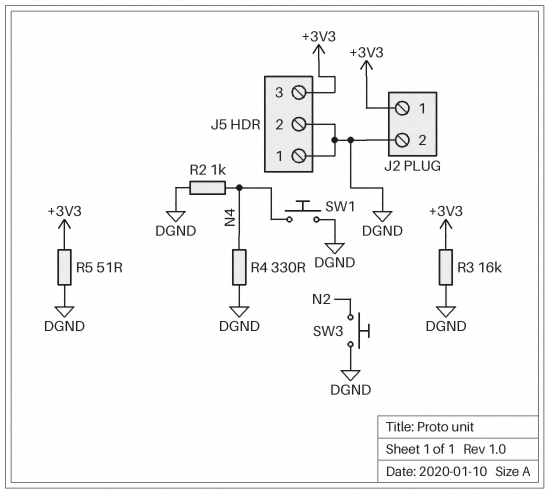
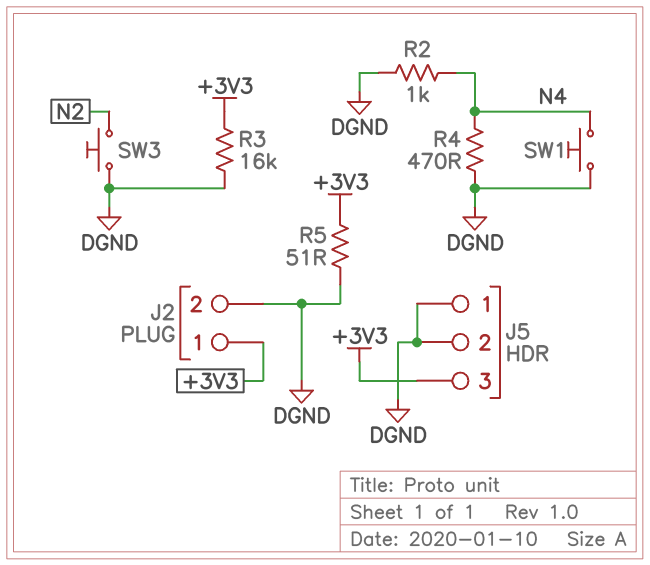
R4: 330 (DGND, N4) -> 470 (DGND, N4)

